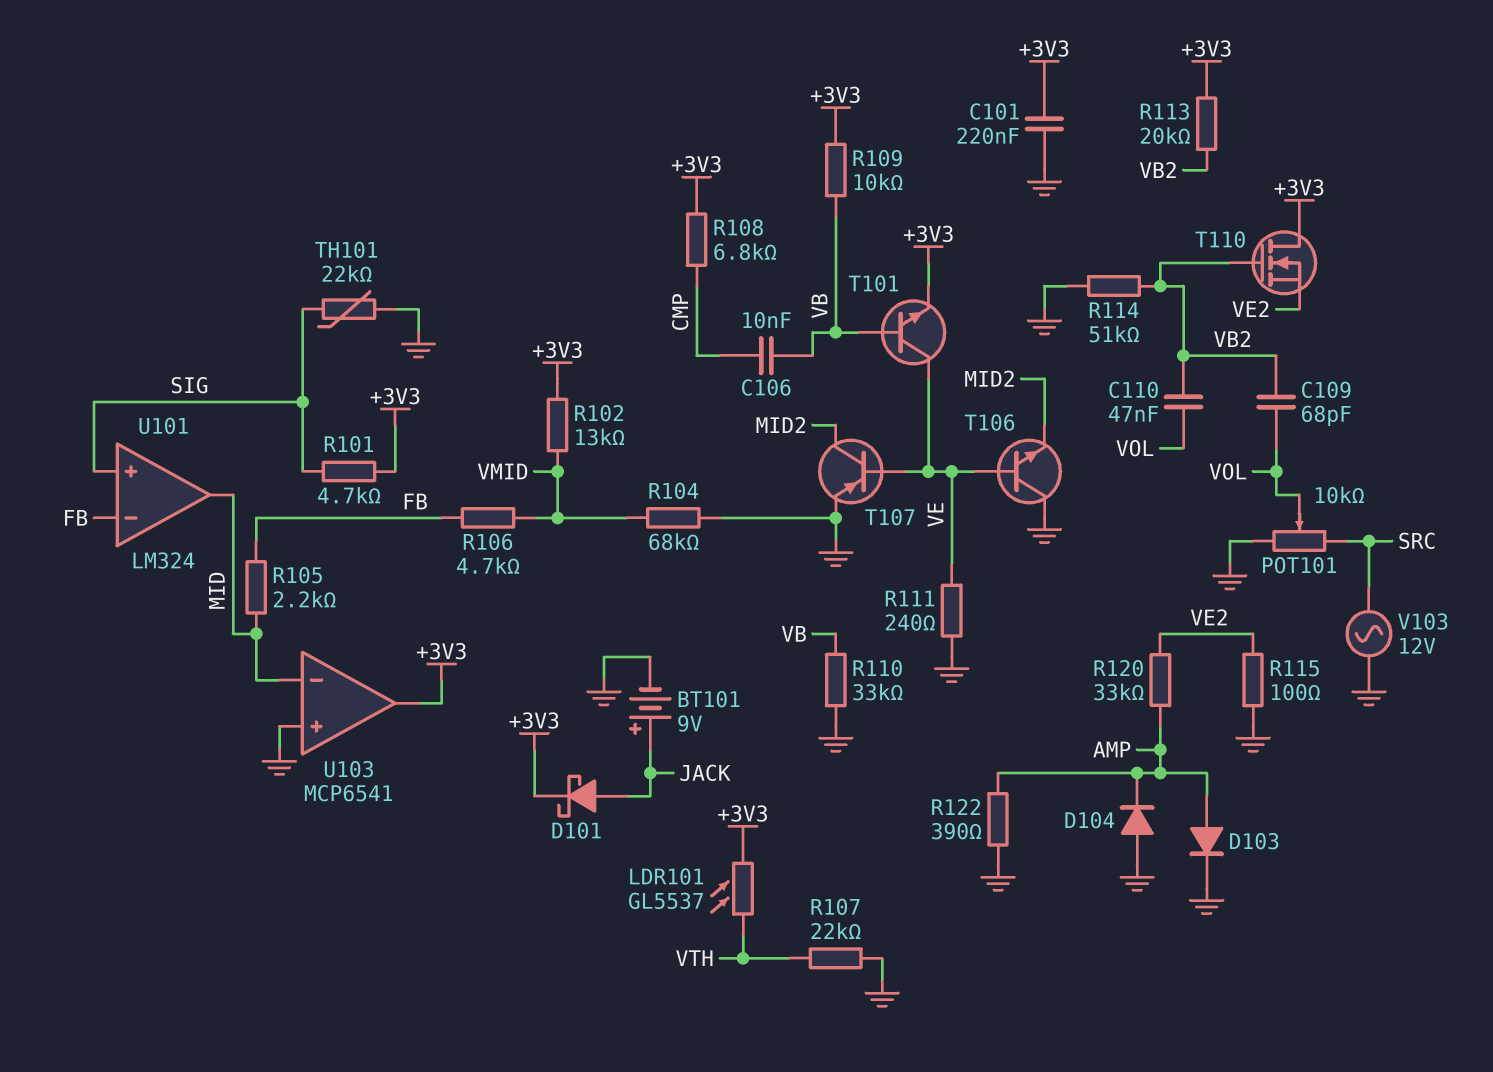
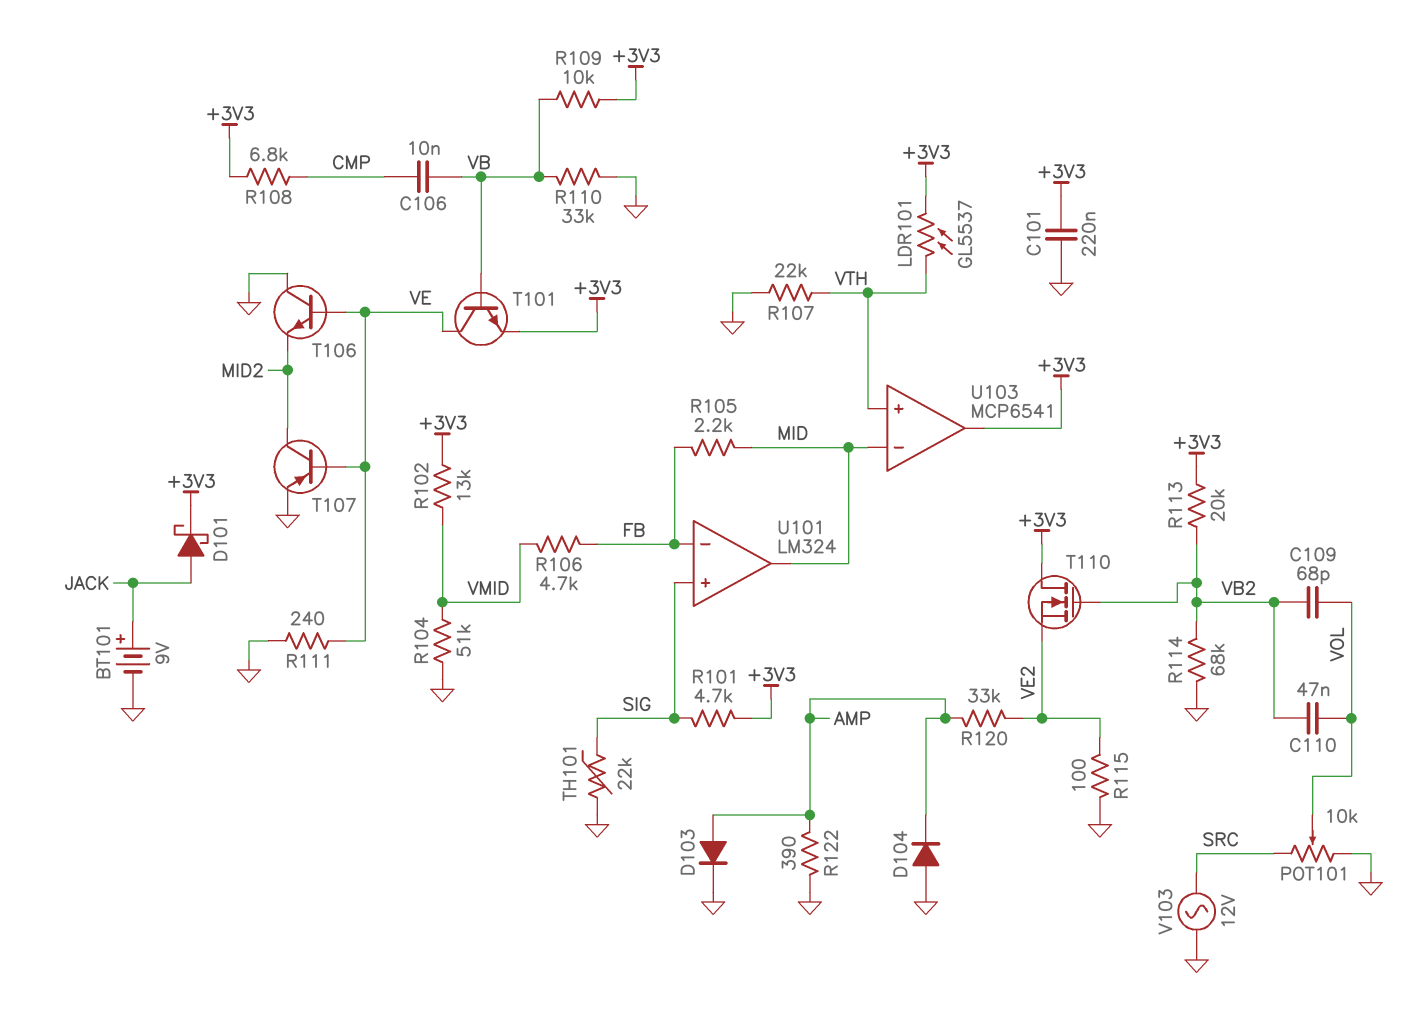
R104: 68k (GND, VMID) -> 51k (GND, VMID)
R114: 51k (GND, VB2) -> 68k (GND, VB2)
U103 pin in+: GND -> VTH

